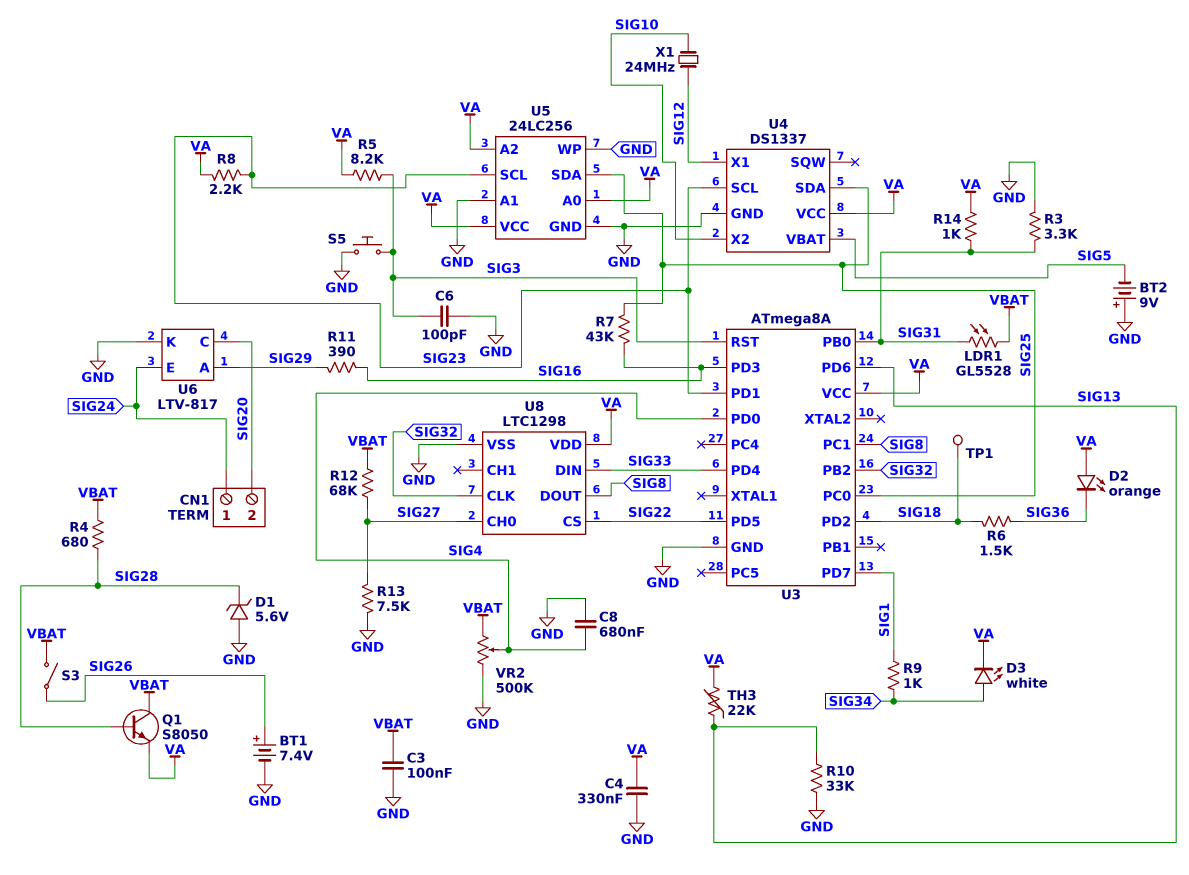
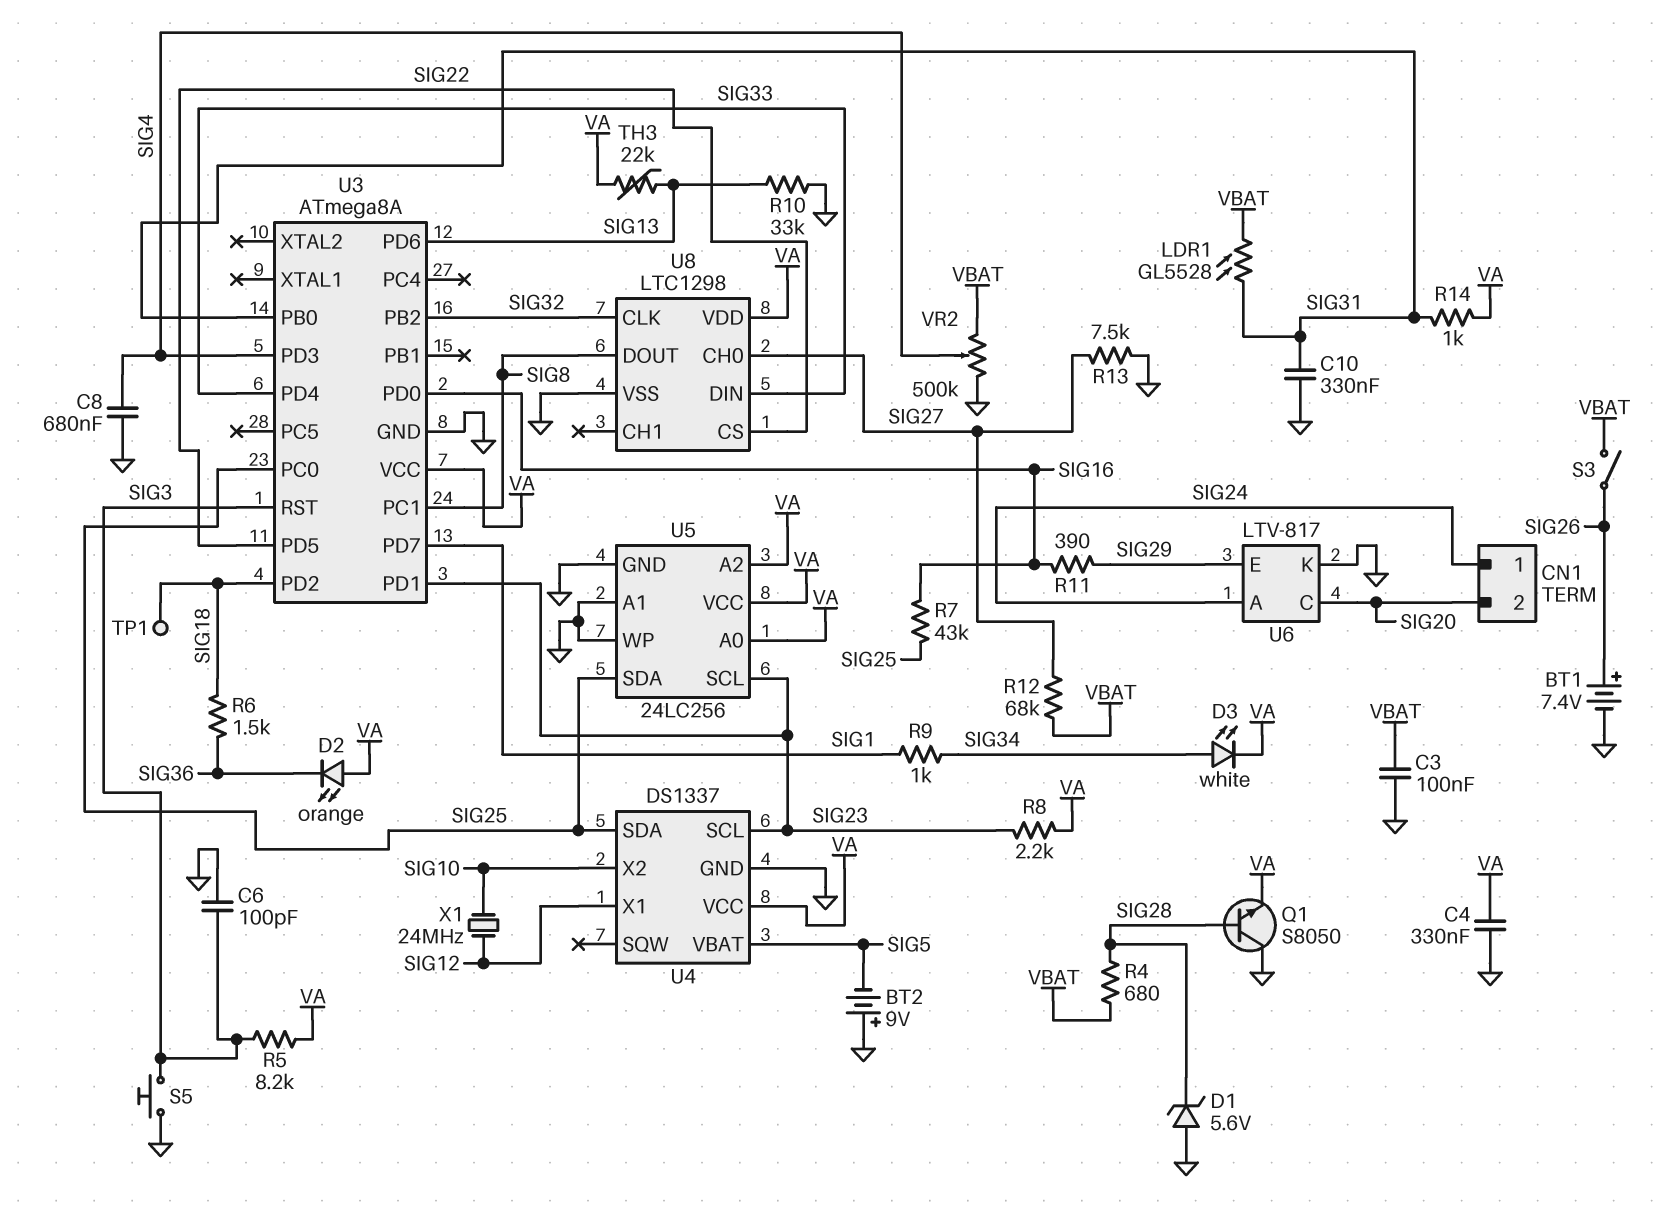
C10: none -> 330nF (GND, SIG31)
Q1: NPN S8050 (B SIG28, C VBAT, E VA) -> NPN S8050 (B SIG28, C GND, E VA)
R3: 3.3k (GND, SIG31) -> none
U3 pin PD0: SIG4 -> SIG16
U3 pin PD3: SIG16 -> SIG4
U6 pin A: SIG29 -> SIG24
U6 pin E: SIG24 -> SIG29

